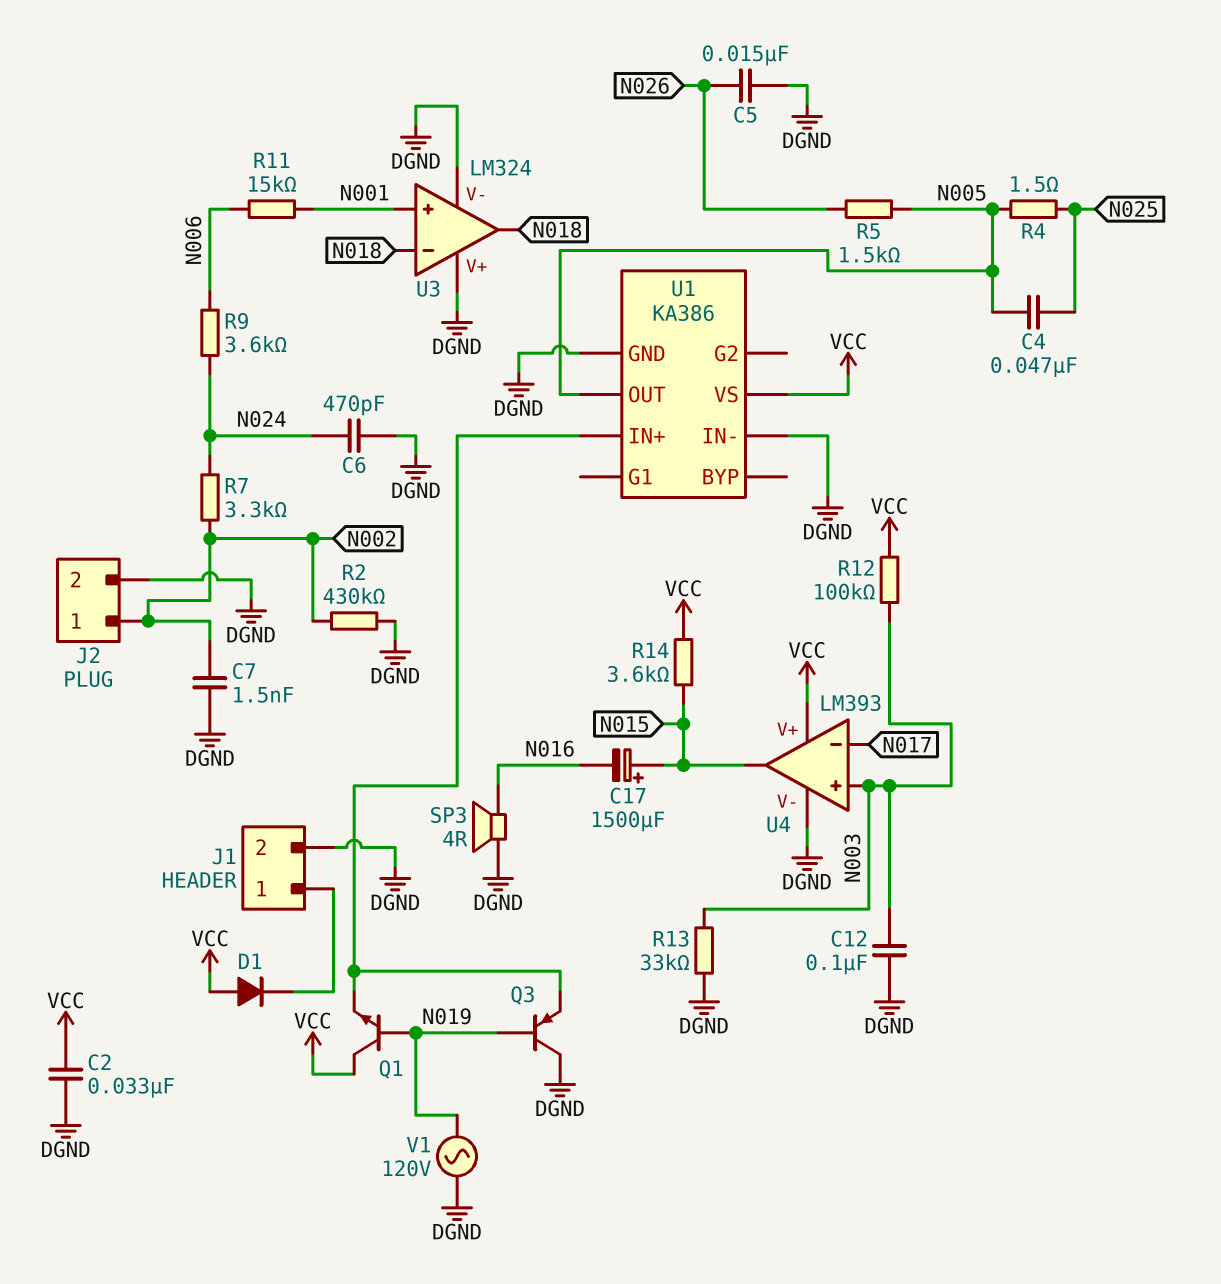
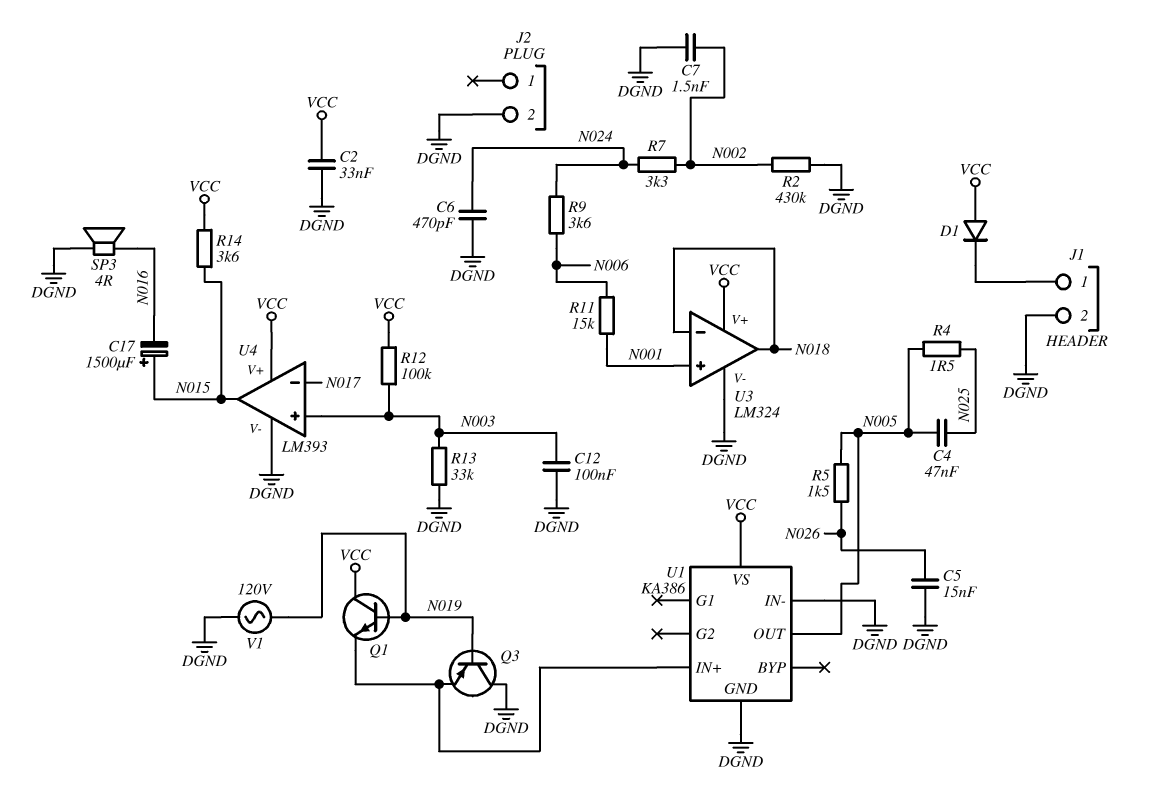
J2 pin 1: N002 -> none
U3 pin V+: DGND -> VCC

